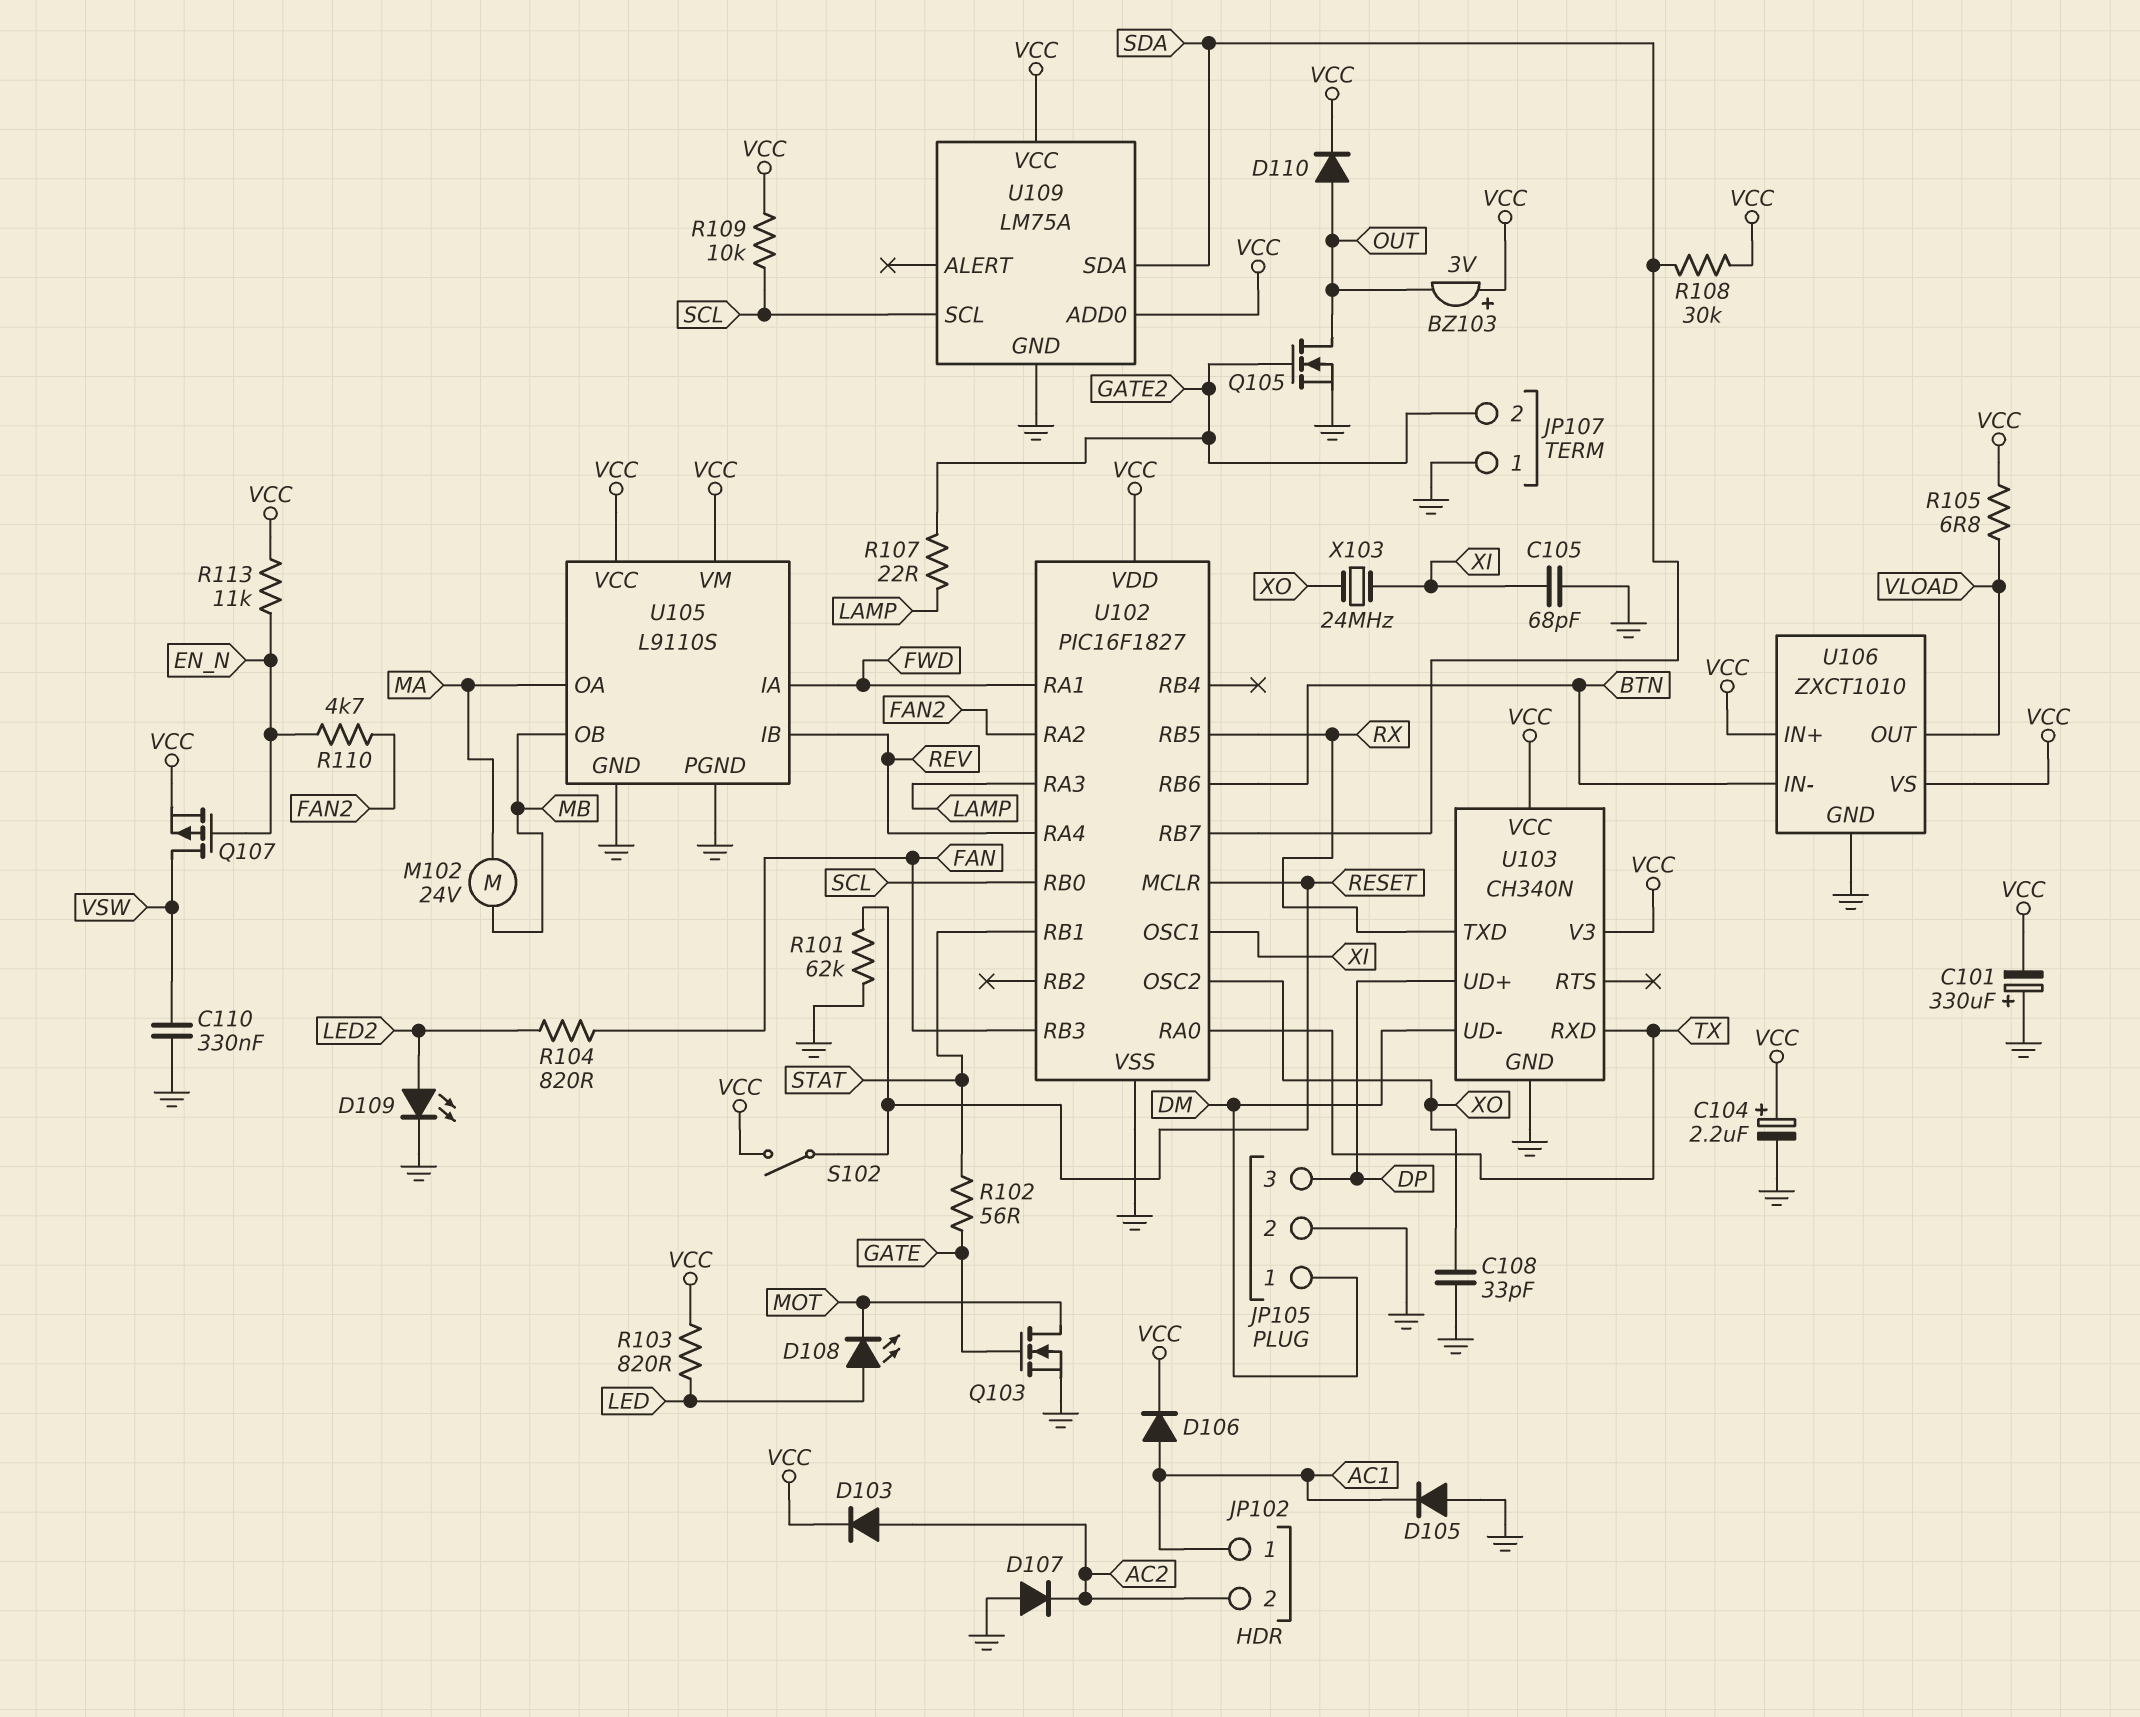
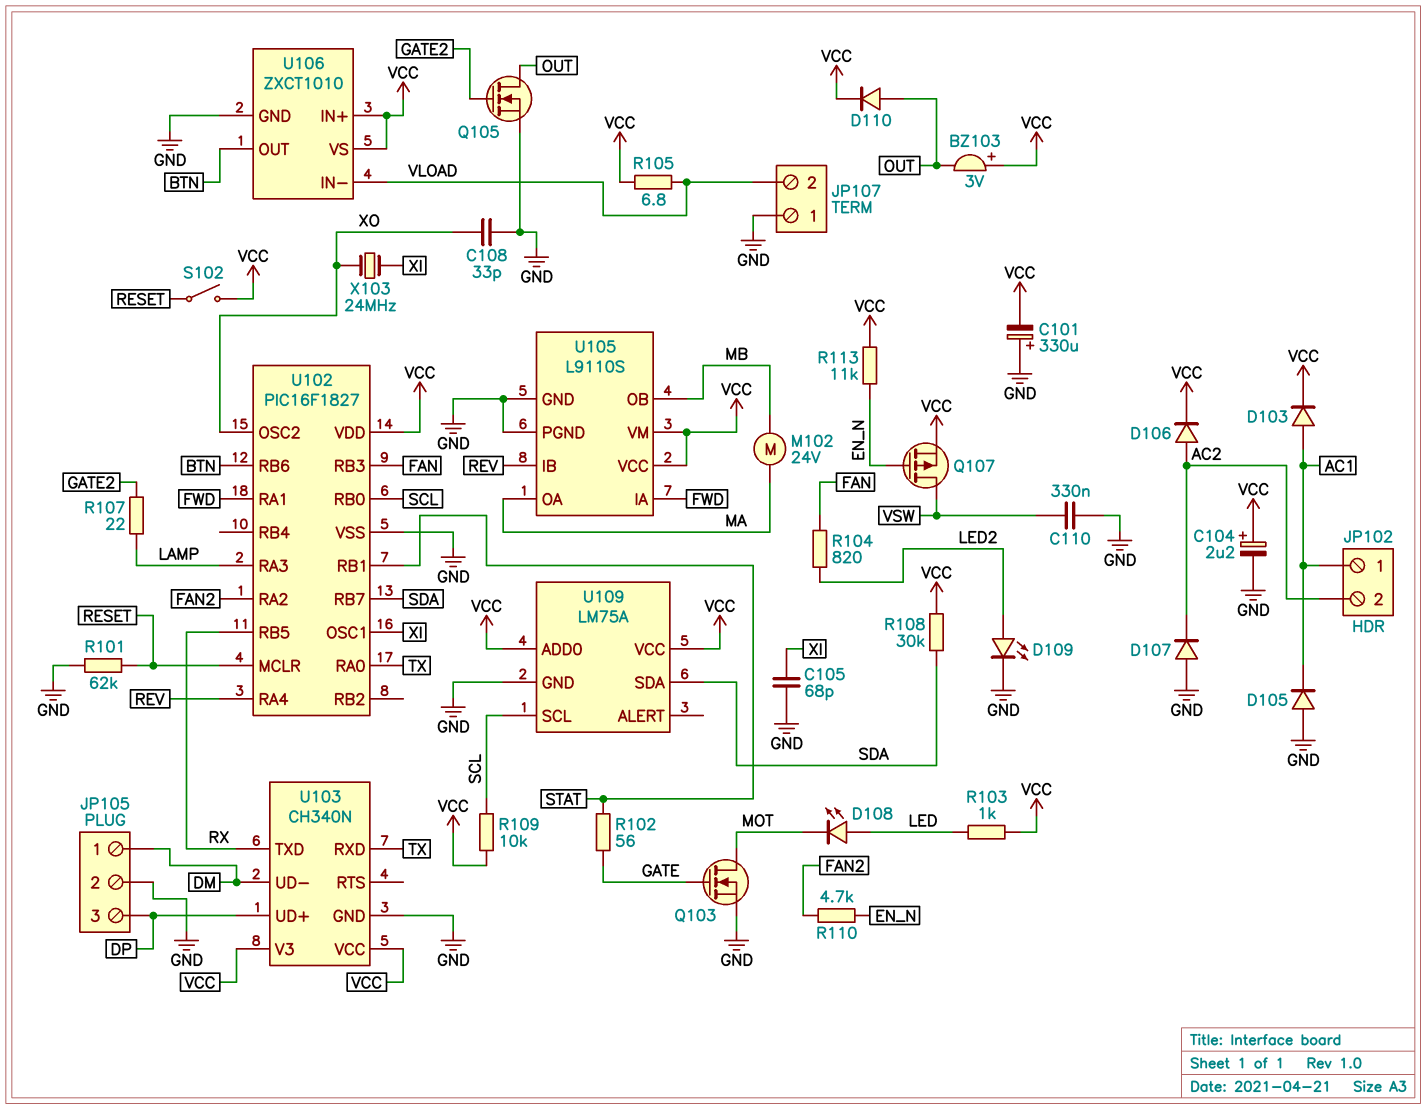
D103: diode (A AC2, K VCC) -> diode (A AC1, K VCC)
D106: diode (A AC1, K VCC) -> diode (A AC2, K VCC)
JP107 pin 2: GATE2 -> VLOAD
R103: 820 (LED, VCC) -> 1k (LED, VCC)
U106 pin IN-: BTN -> VLOAD
U106 pin OUT: VLOAD -> BTN

